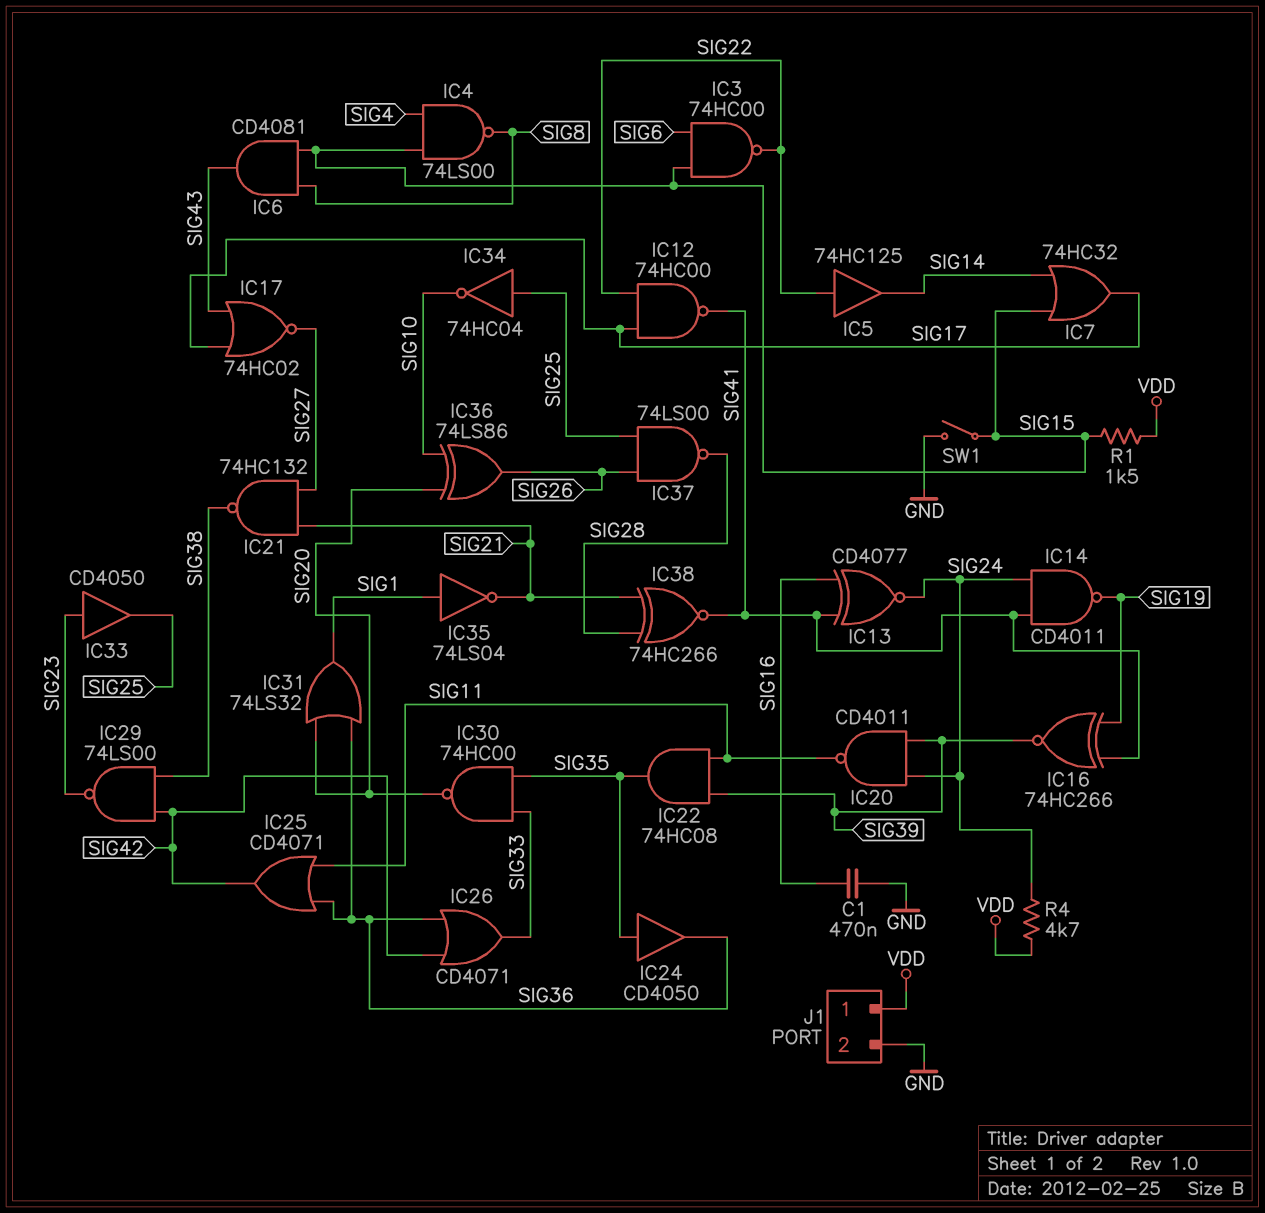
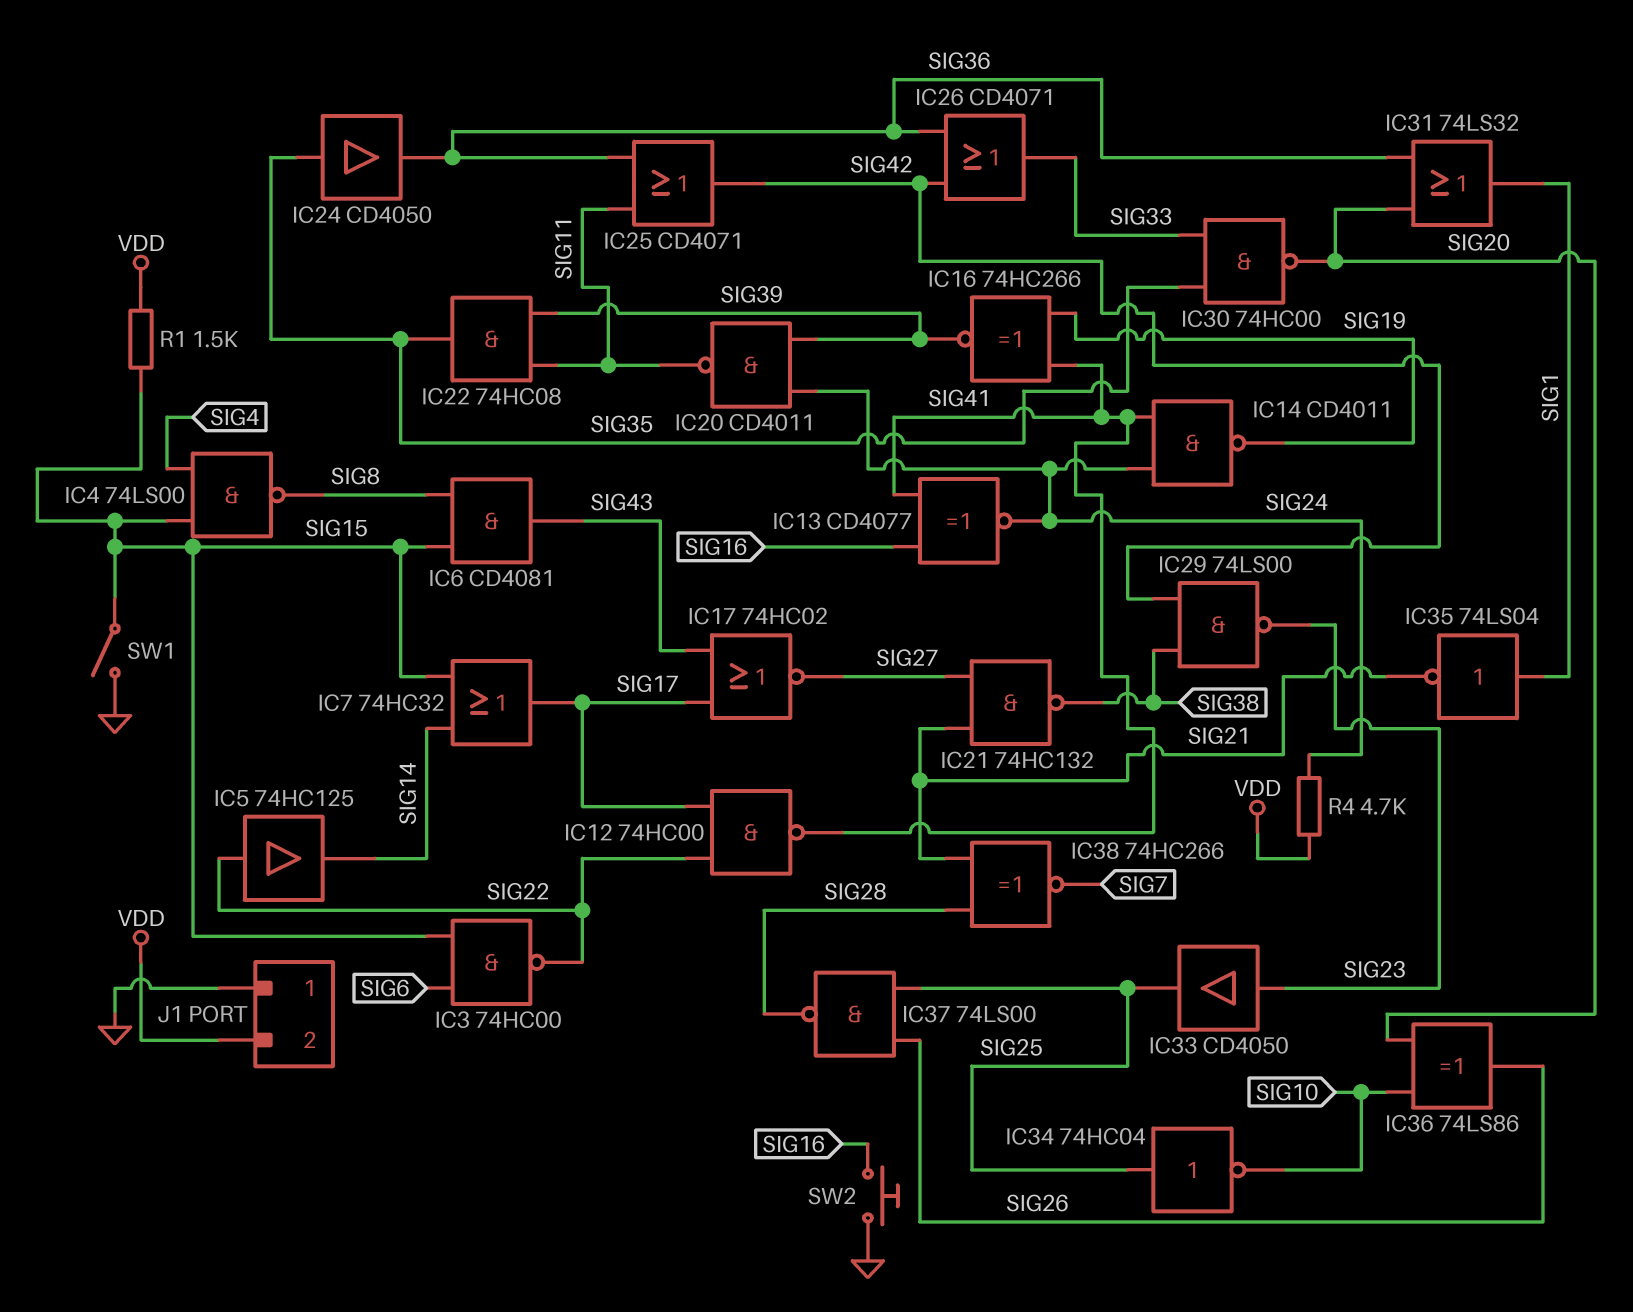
C1: 470nF (GND, SIG16) -> none
IC38: XNOR 74HC266 (in SIG21, in SIG28, out SIG41) -> XNOR 74HC266 (in SIG21, in SIG28, out SIG7)
J1 pin 1: VDD -> GND
J1 pin 2: GND -> VDD
SW2: none -> button (GND, SIG16)

